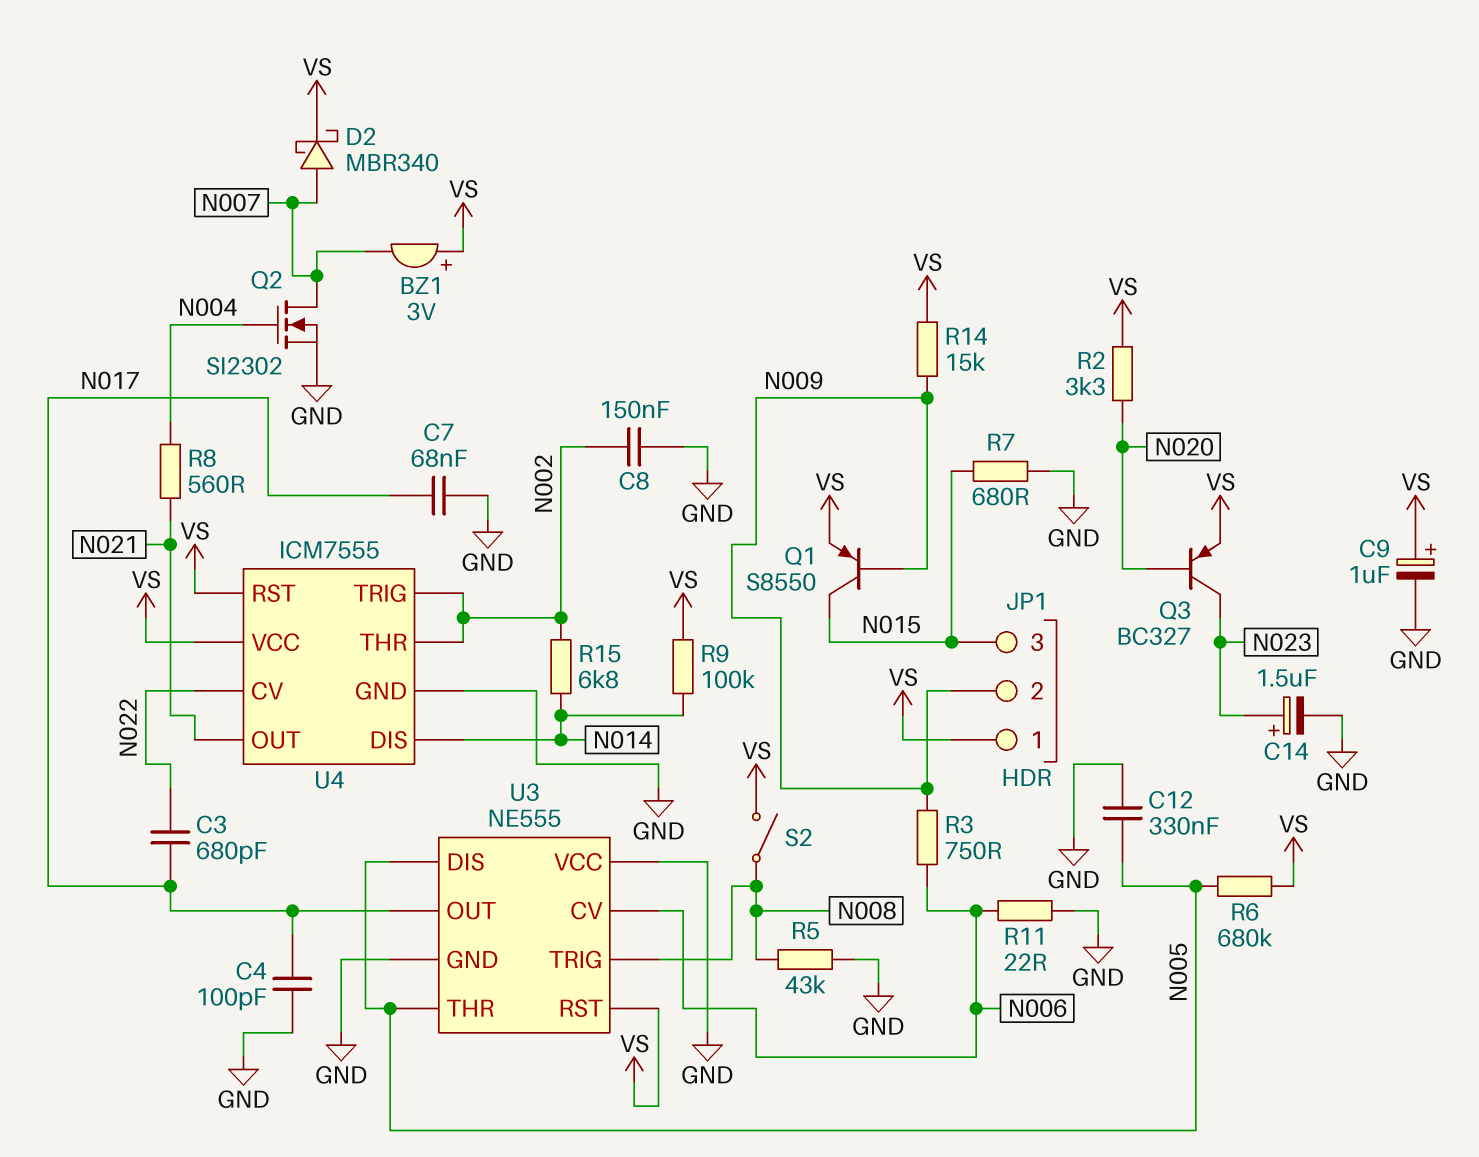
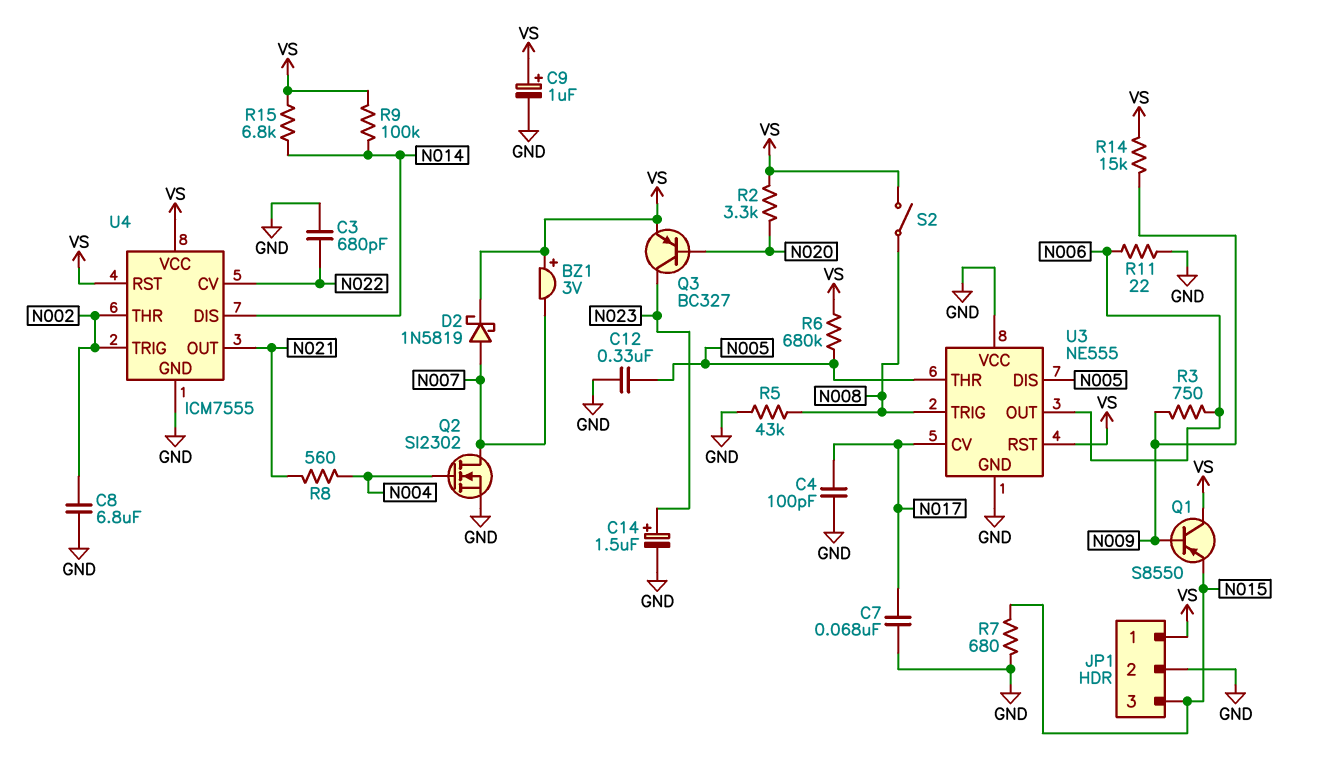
C3: 680pF (N017, N022) -> 680pF (GND, N022)
C8: 150nF (GND, N002) -> 6.8uF (GND, N002)
D2: schottky MBR340 (A N007, K VS) -> schottky 1N5819 (A N007, K VS)
JP1 pin 2: N009 -> GND
Q1: PNP S8550 (B N009, C N015, E VS) -> PNP S8550 (B N009, C VS, E N015)
R15: 6.8k (N002, N014) -> 6.8k (N014, VS)
U3 pin CV: N006 -> N017
U3 pin OUT: N017 -> N006

